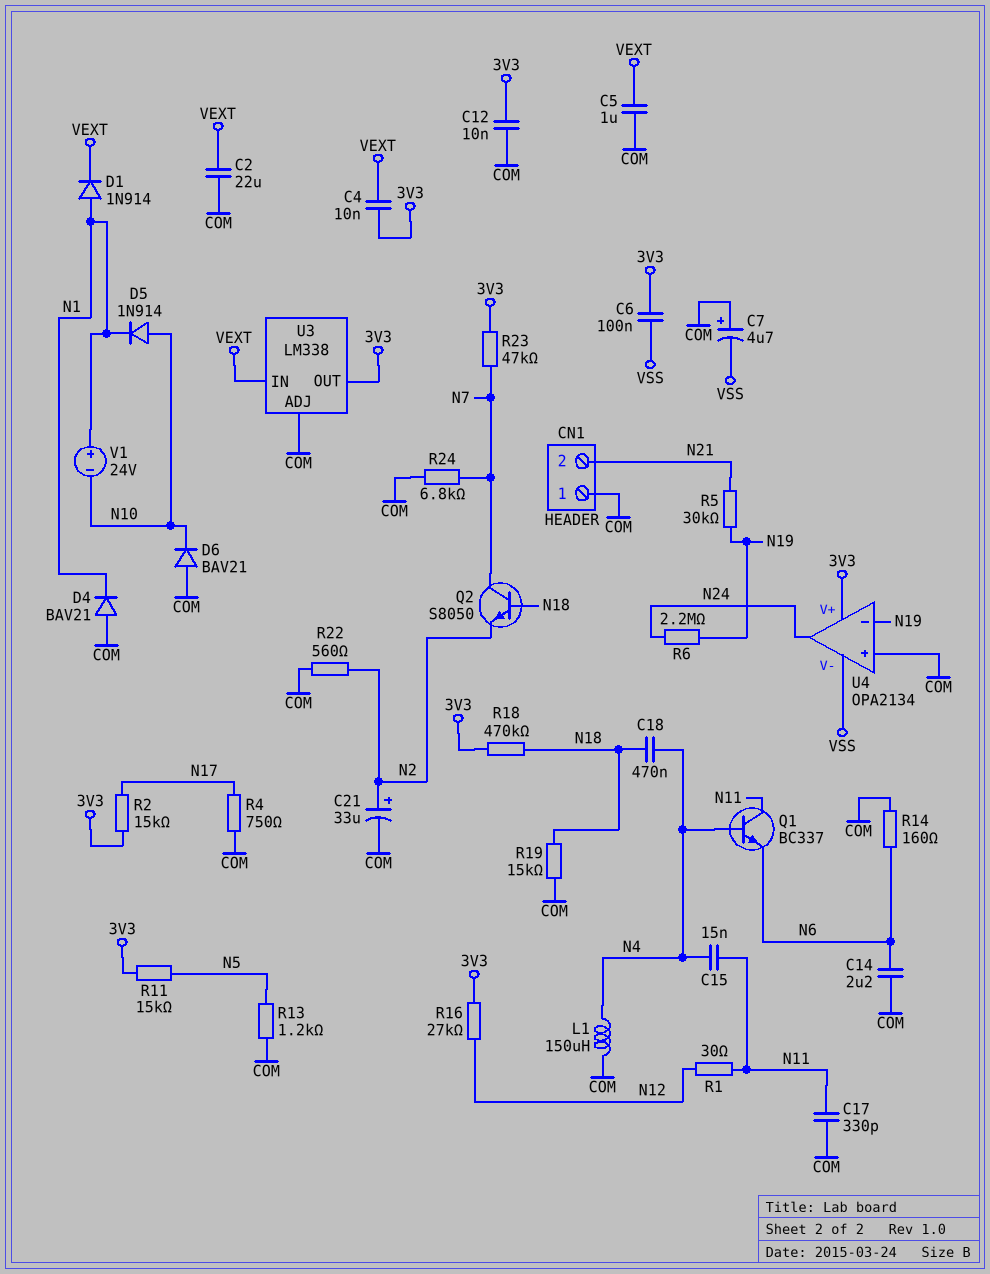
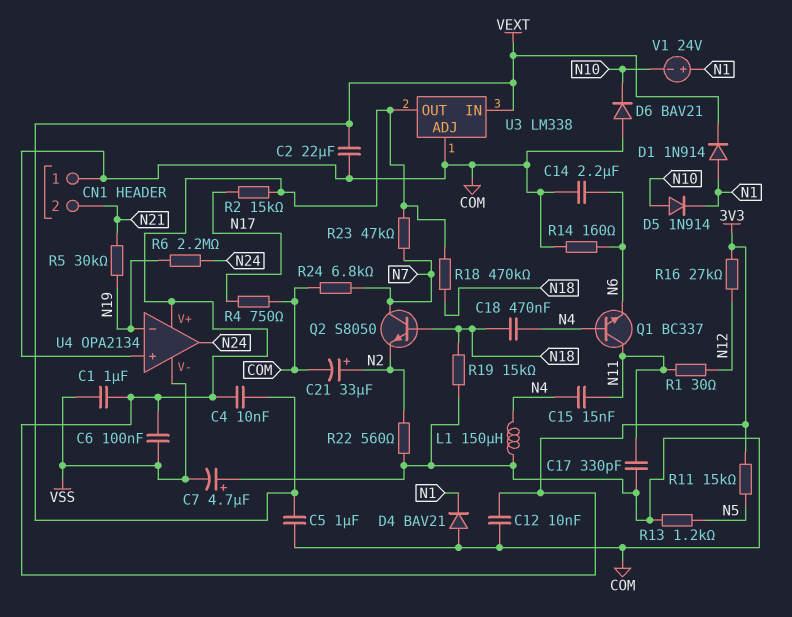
C1: none -> 1uF (3V3, VSS)

